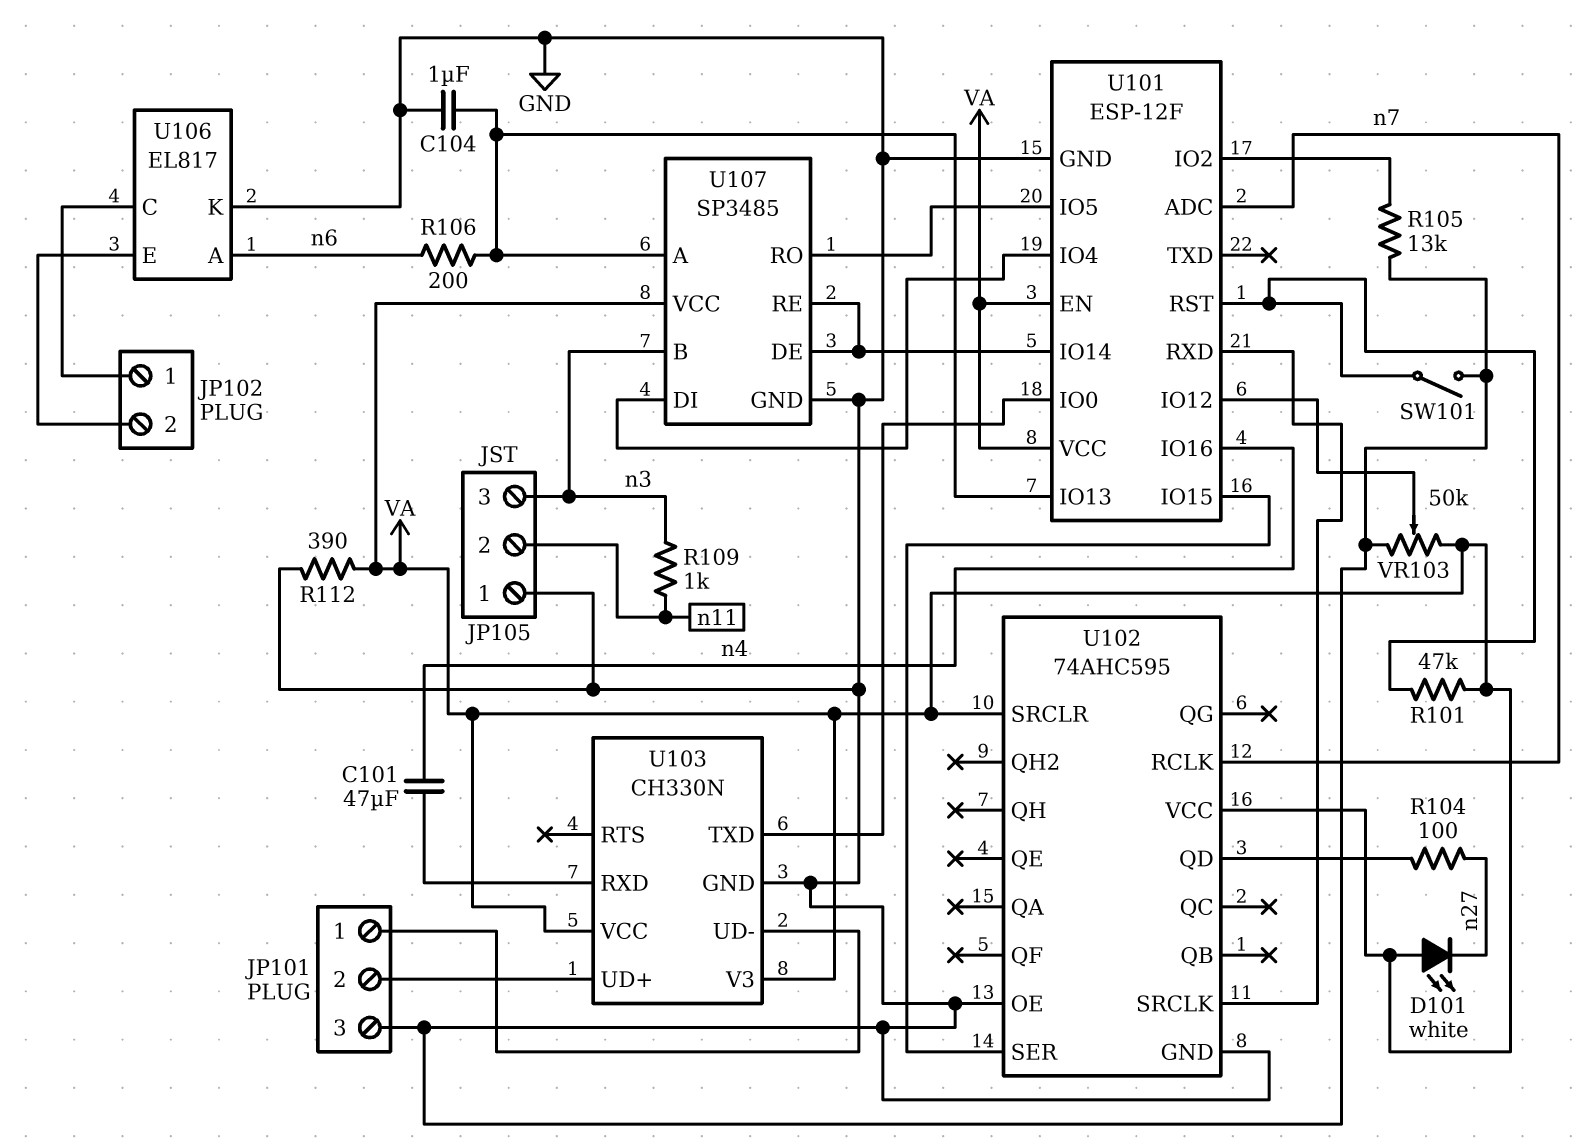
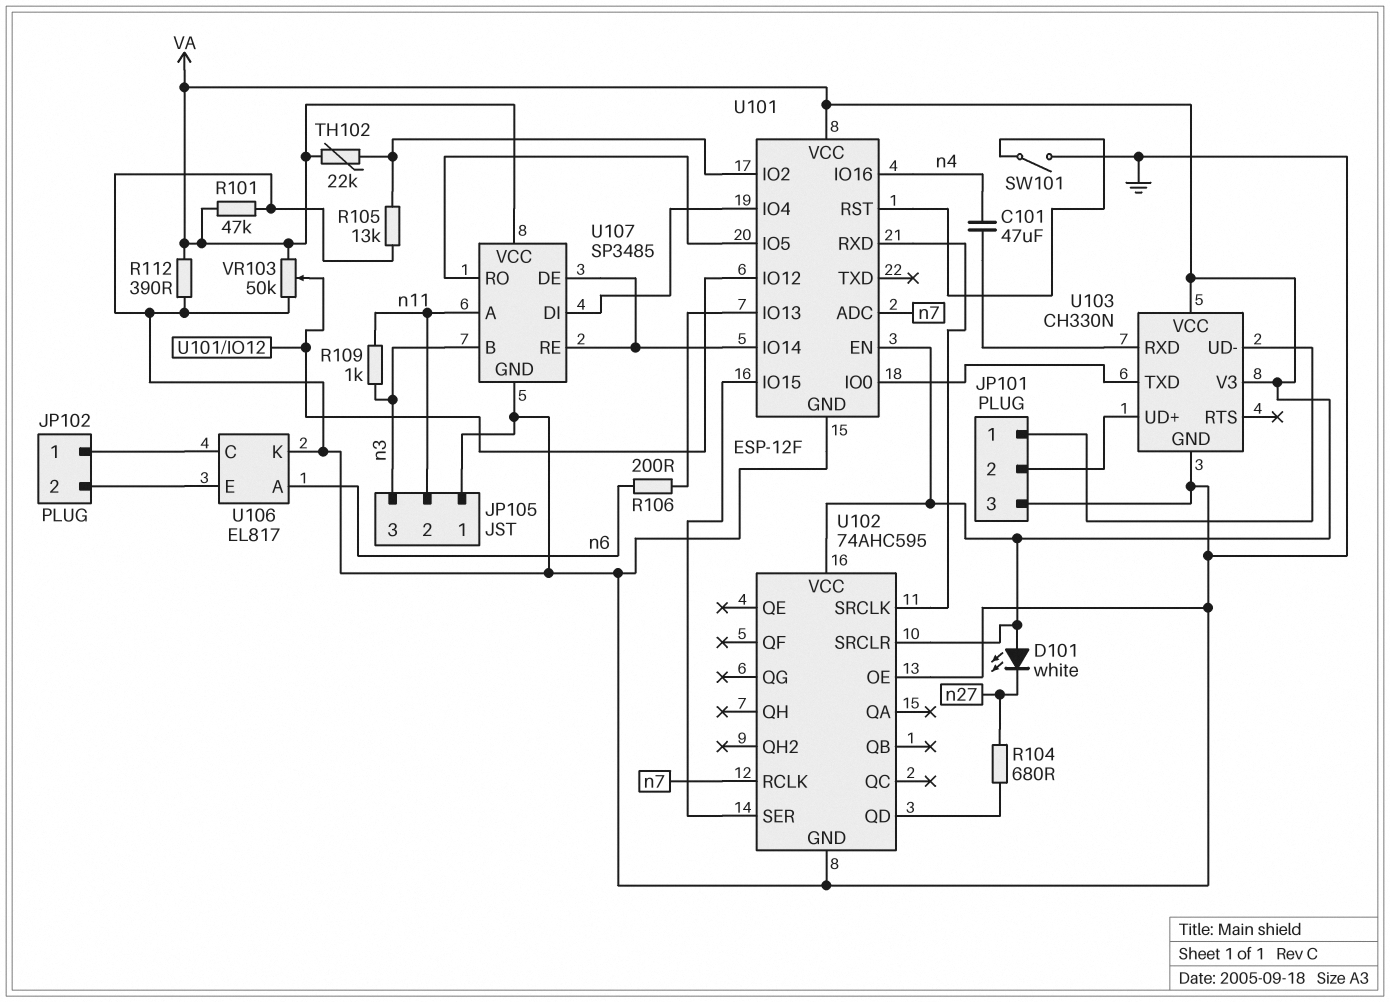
C104: 1uF (GND, U101/IO13) -> none
R101: 47k (U101/RST, VA) -> 47k (GND, VA)
R104: 100 (U102/QD, n27) -> 680 (U102/QD, n27)
TH102: none -> 22k (U101/IO2, VA)
U107 pin A: U101/IO13 -> n11

